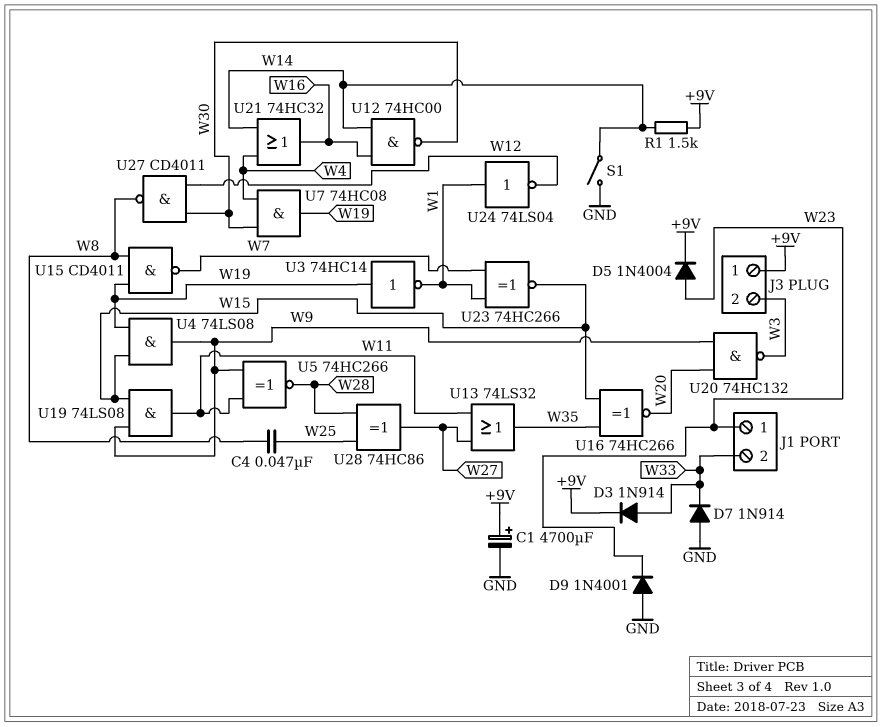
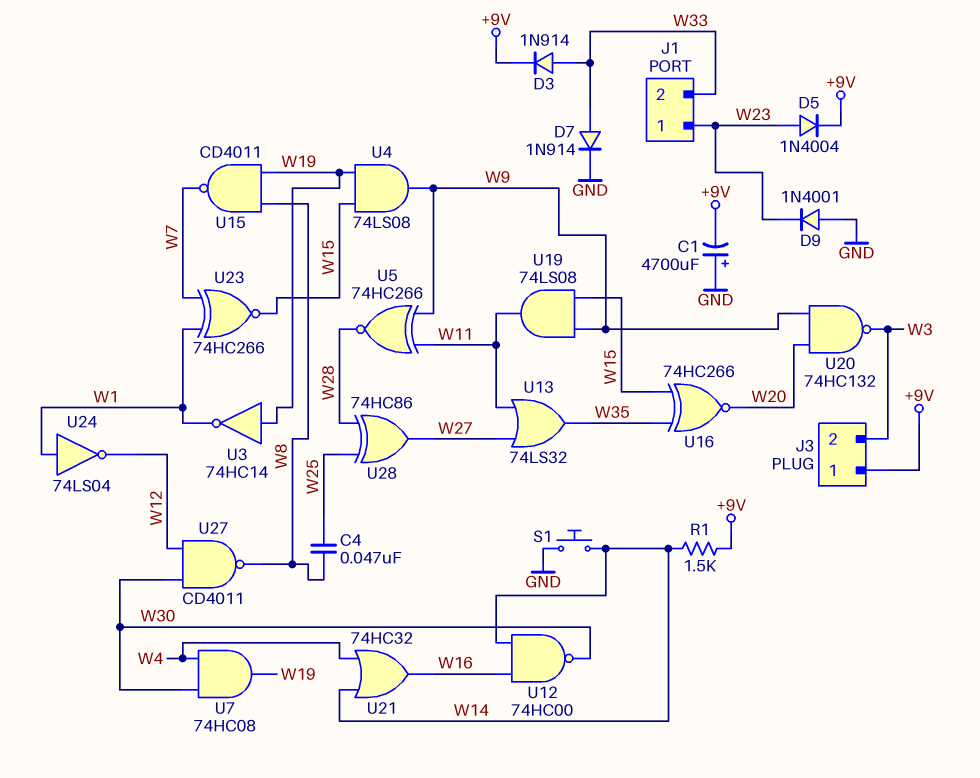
C1: 4700uF (plus +9V, minus GND) -> 4700uF (plus GND, minus +9V)
D7: diode 1N914 (A GND, K W33) -> diode 1N914 (A W33, K GND)
S1: switch (GND, W14) -> button (GND, W14)

